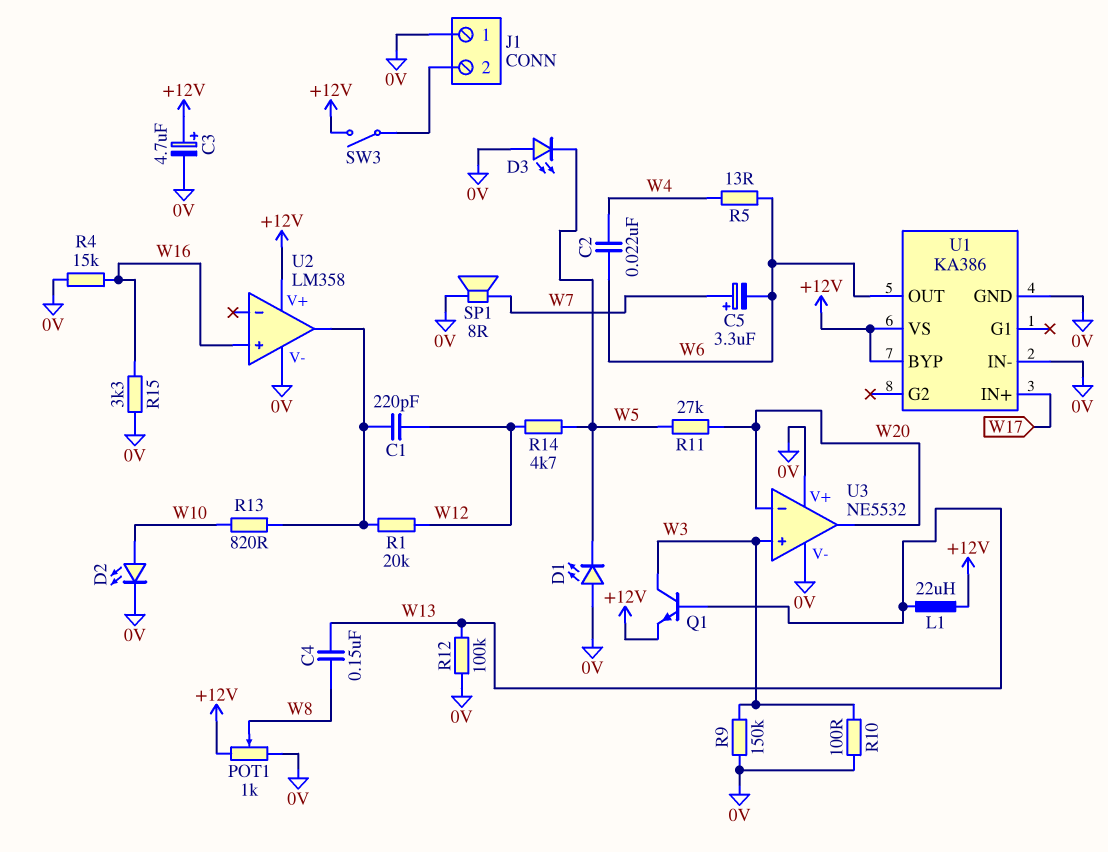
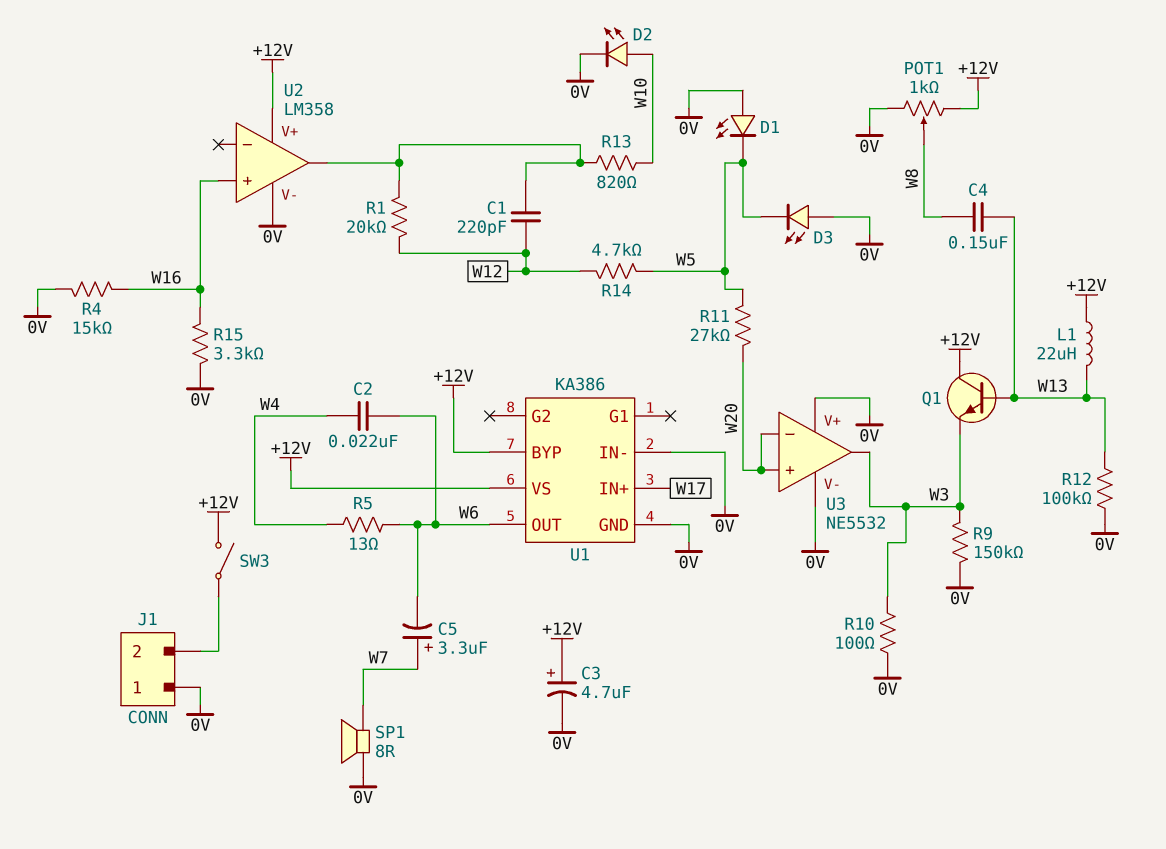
Q1: NPN (B W13, C W3, E +12V) -> NPN (B W13, C +12V, E W3)
U3 pin in+: W3 -> W20
U3 pin out: W20 -> W3

